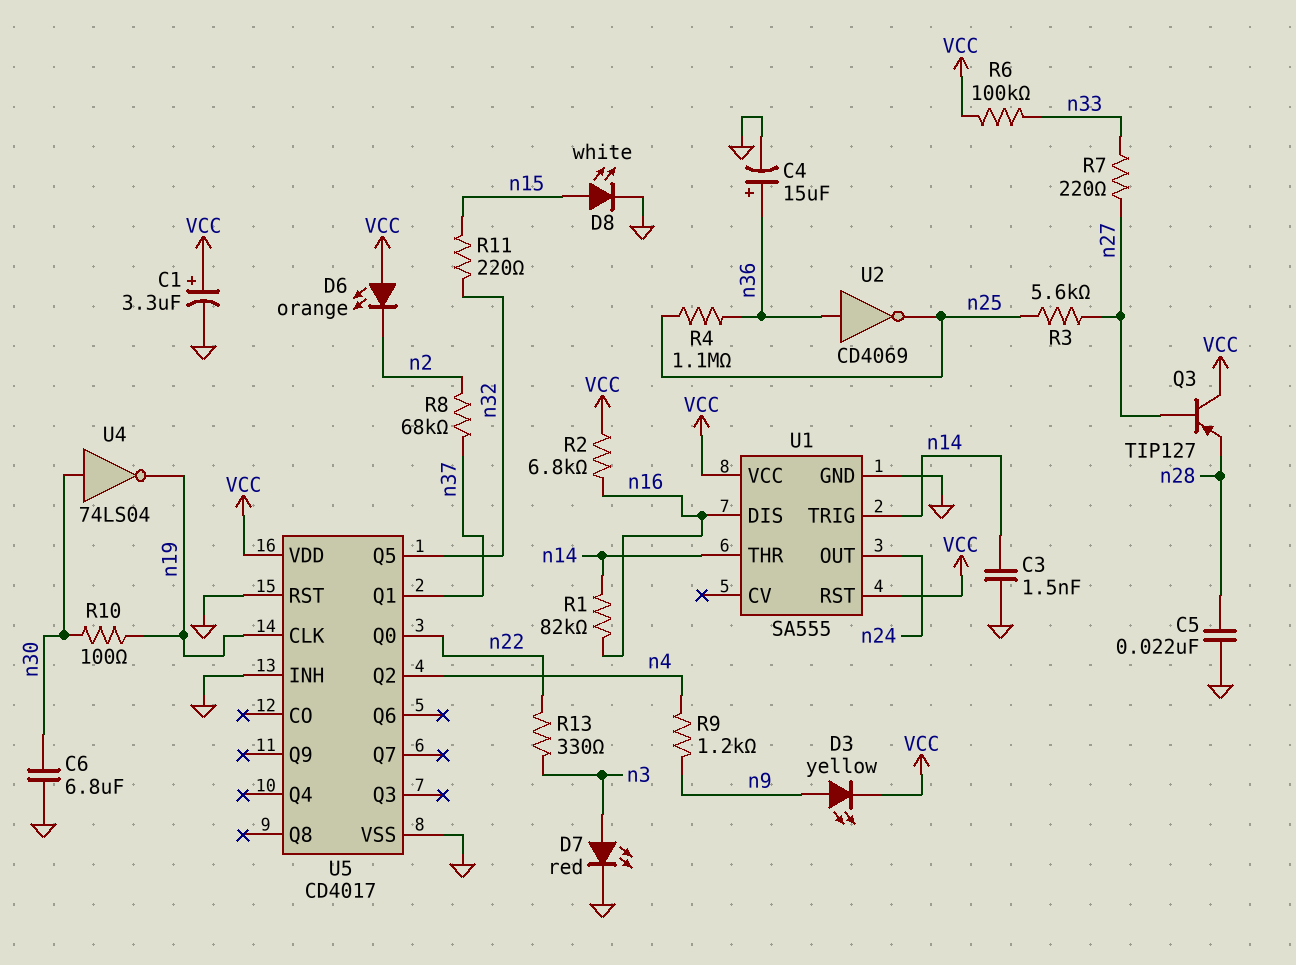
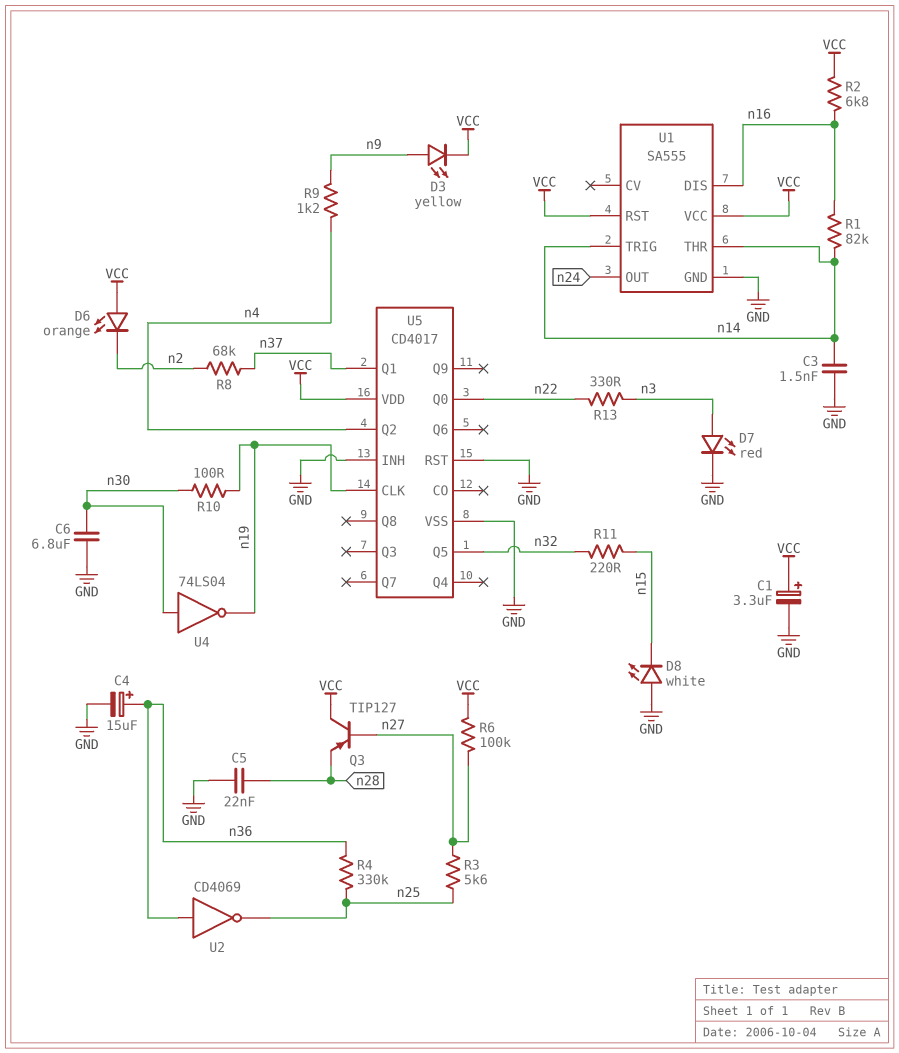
D8: LED white (A n15, K GND) -> LED white (A GND, K n15)
R4: 1.1M (n25, n36) -> 330k (n25, n36)
R6: 100k (VCC, n33) -> 100k (VCC, n27)
R7: 220 (n27, n33) -> none

